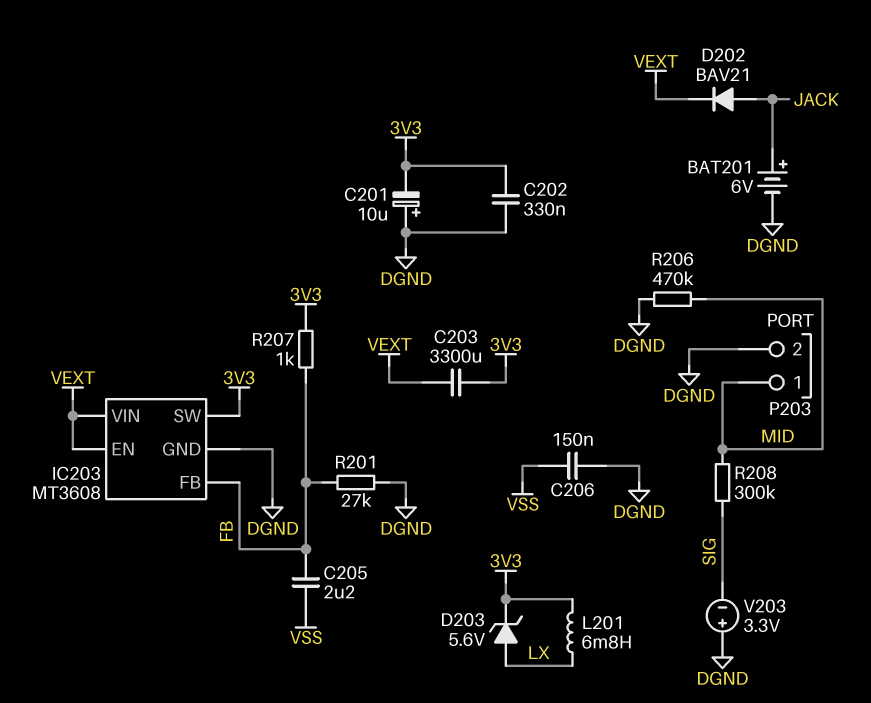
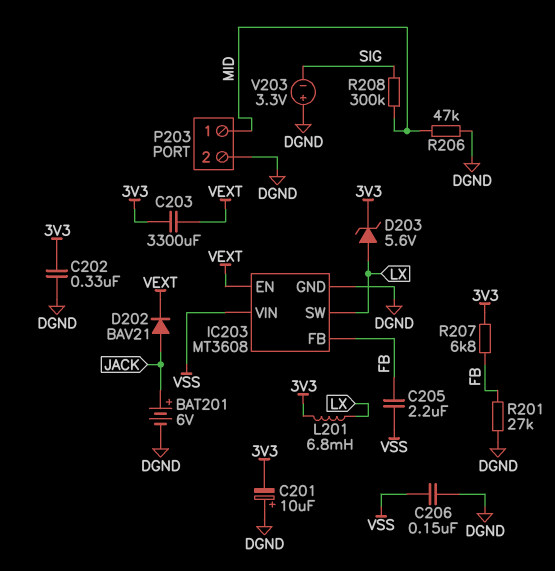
IC203 pin SW: 3V3 -> LX
IC203 pin VIN: VEXT -> VSS
R206: 470k (DGND, MID) -> 47k (DGND, MID)
R207: 1k (3V3, FB) -> 6.8k (3V3, FB)

